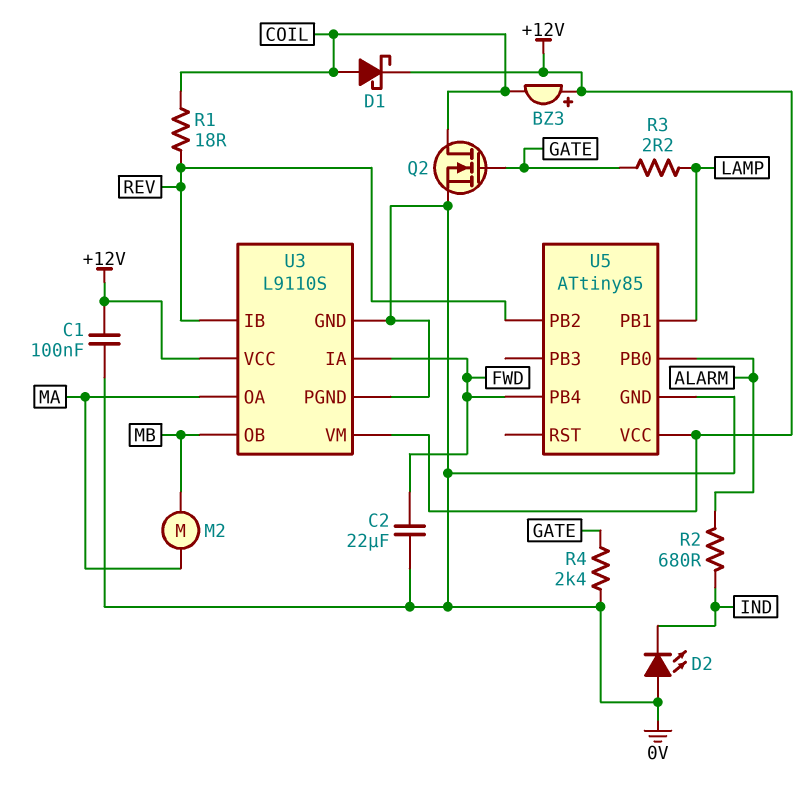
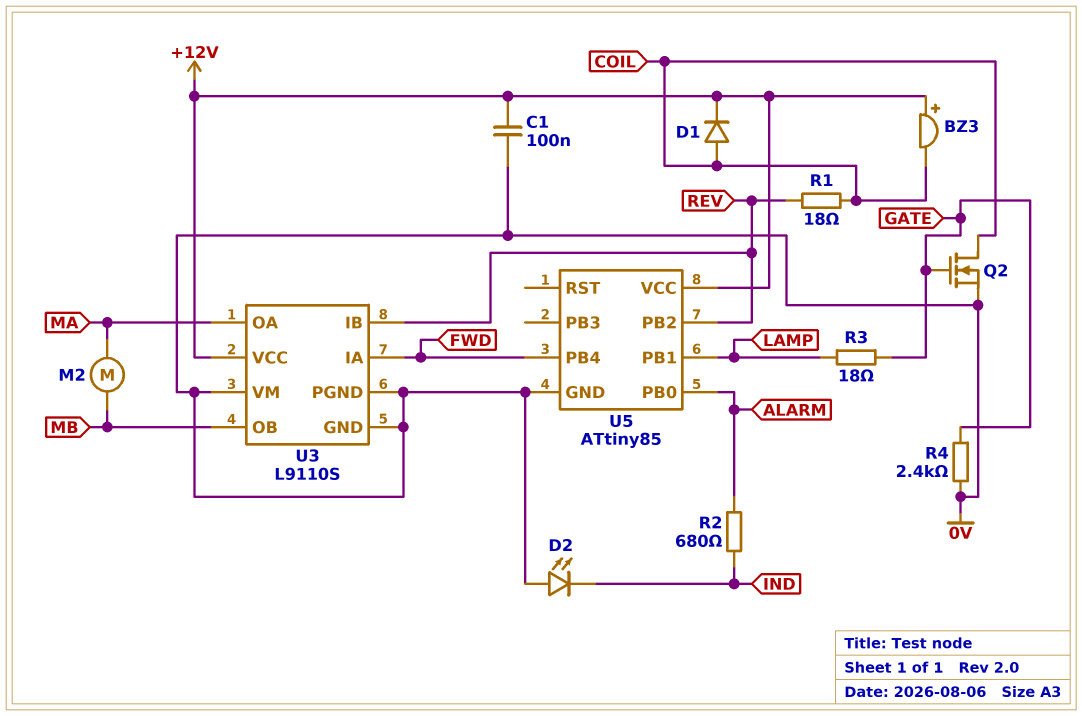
C2: 22uF (0V, FWD) -> none
D1: schottky (A COIL, K +12V) -> diode (A COIL, K +12V)
R3: 2.2 (GATE, LAMP) -> 18 (GATE, LAMP)
U3 pin VM: +12V -> 0V

